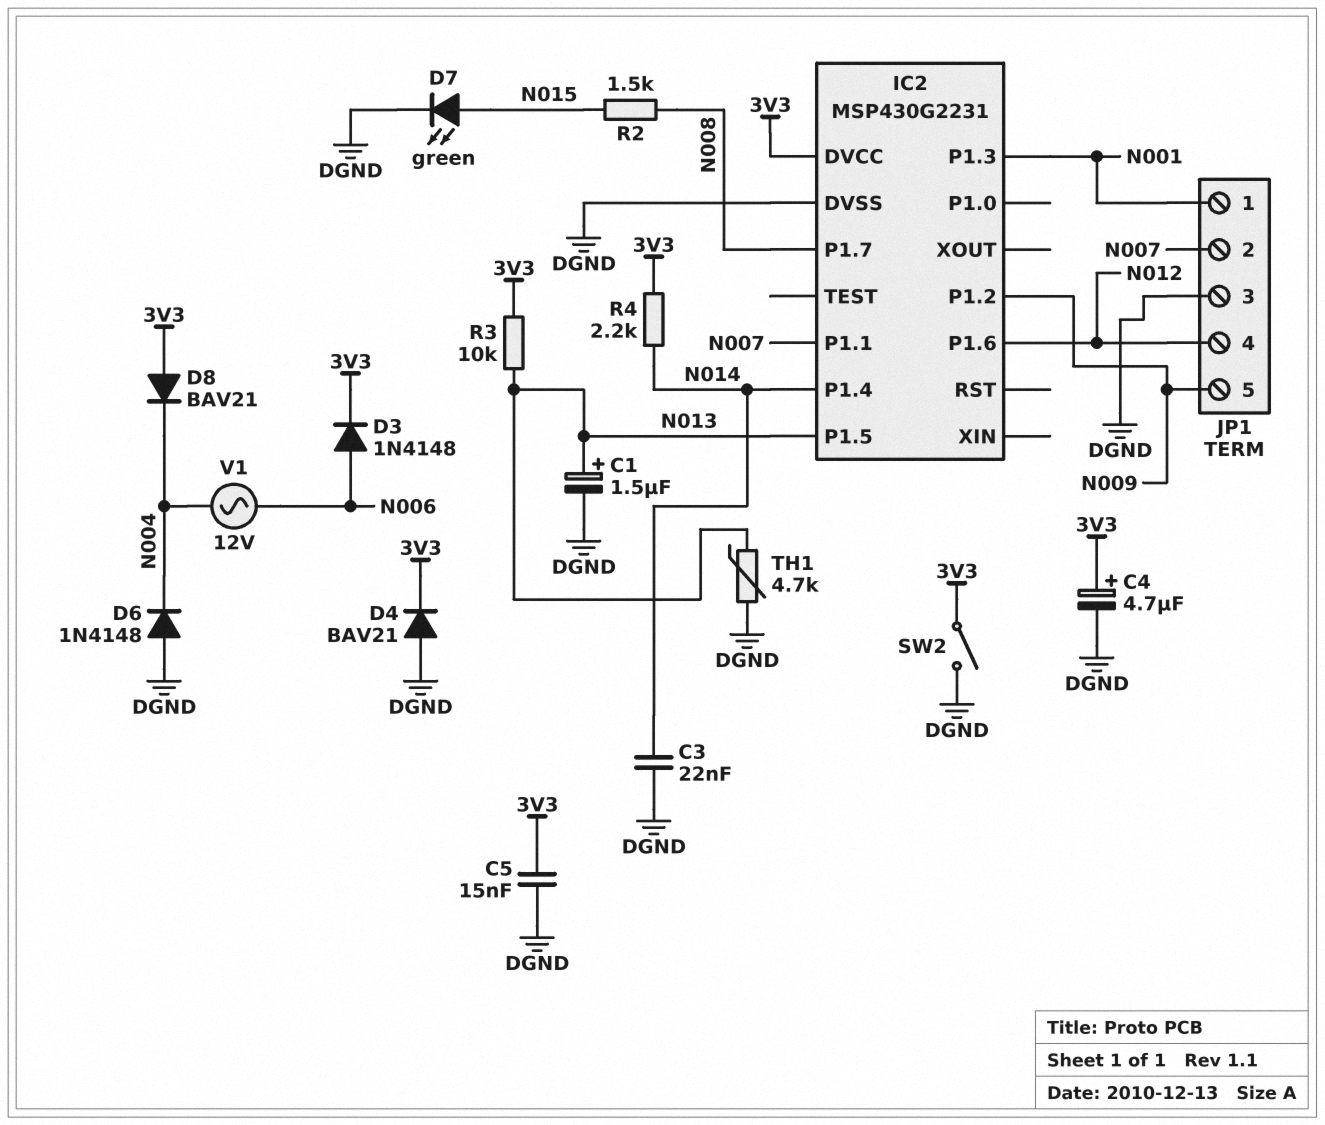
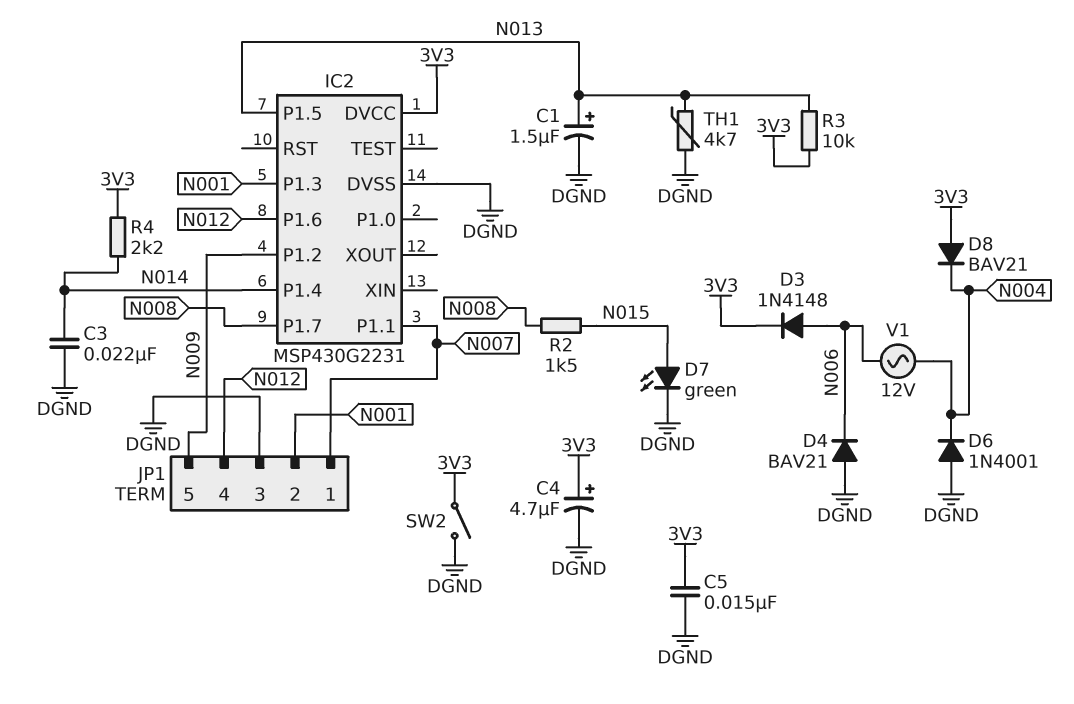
D4: diode BAV21 (A DGND, K 3V3) -> diode BAV21 (A DGND, K N006)
D6: diode 1N4148 (A DGND, K N004) -> diode 1N4001 (A DGND, K N004)
JP1 pin 1: N001 -> N007
JP1 pin 2: N007 -> N001

